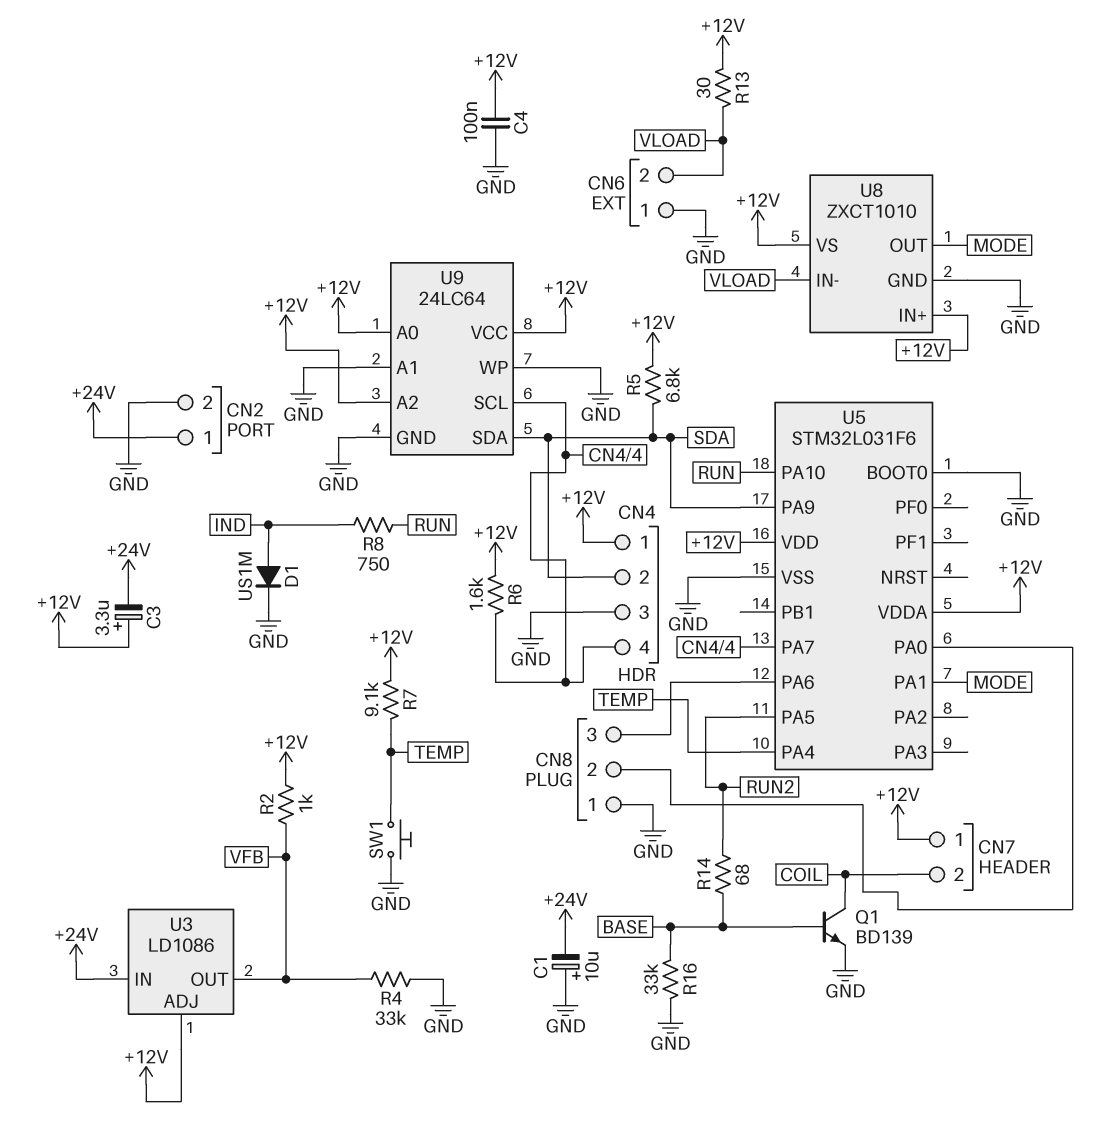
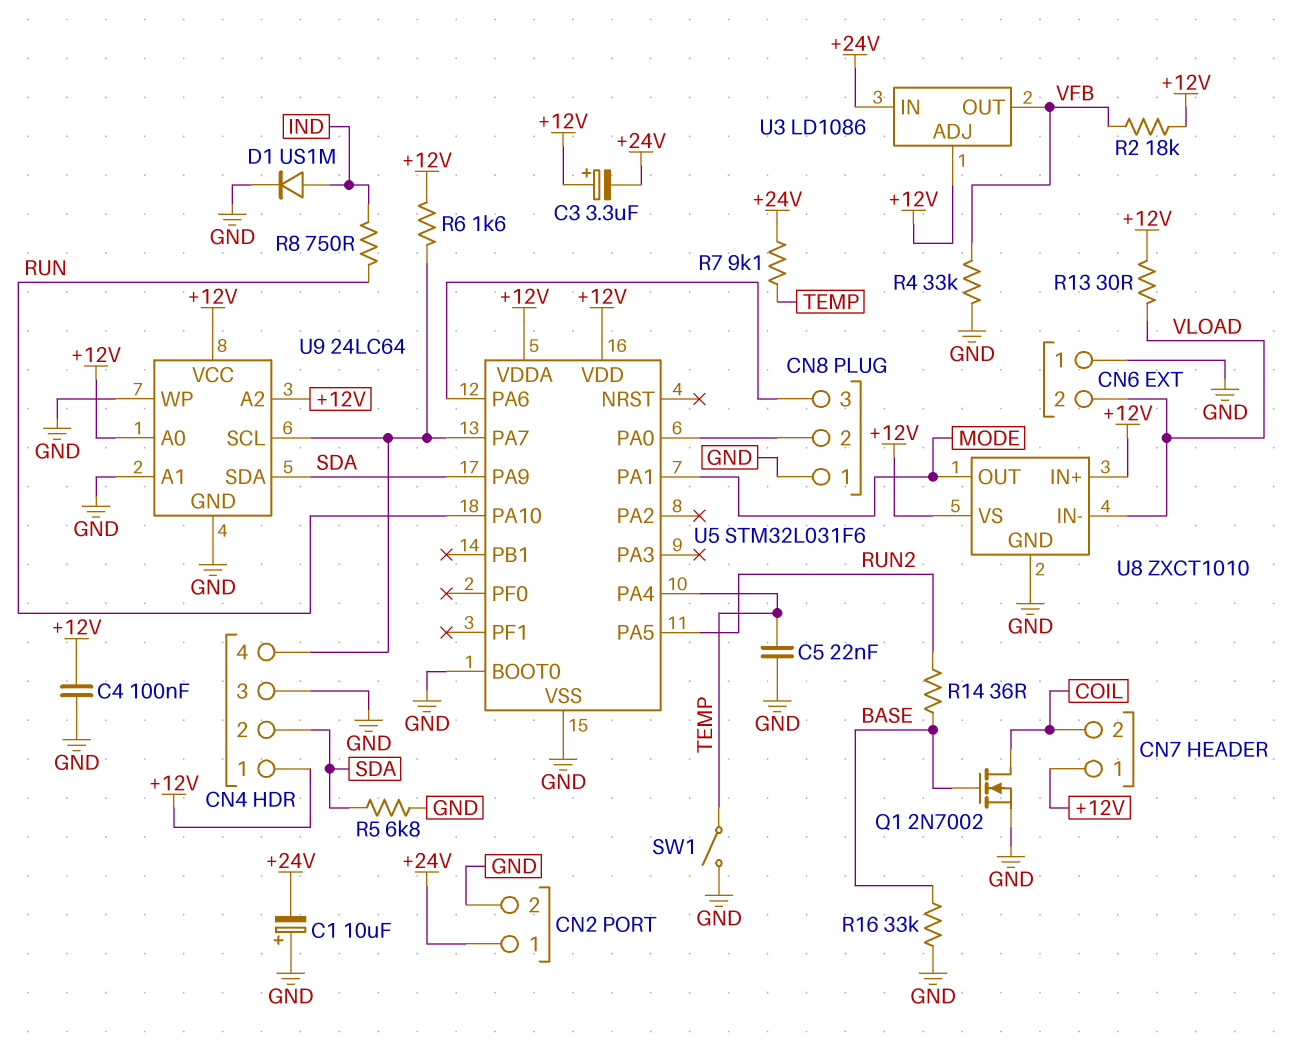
C5: none -> 22nF (GND, TEMP)
Q1: NPN BD139 (B BASE, C COIL, E GND) -> NMOS 2N7002 (G BASE, D COIL, S GND)
R2: 1k (+12V, VFB) -> 18k (+12V, VFB)
R5: 6.8k (+12V, SDA) -> 6.8k (GND, SDA)
R7: 9.1k (+12V, TEMP) -> 9.1k (+24V, TEMP)
R14: 68 (BASE, RUN2) -> 36 (BASE, RUN2)
SW1: button (GND, TEMP) -> switch (GND, TEMP)

